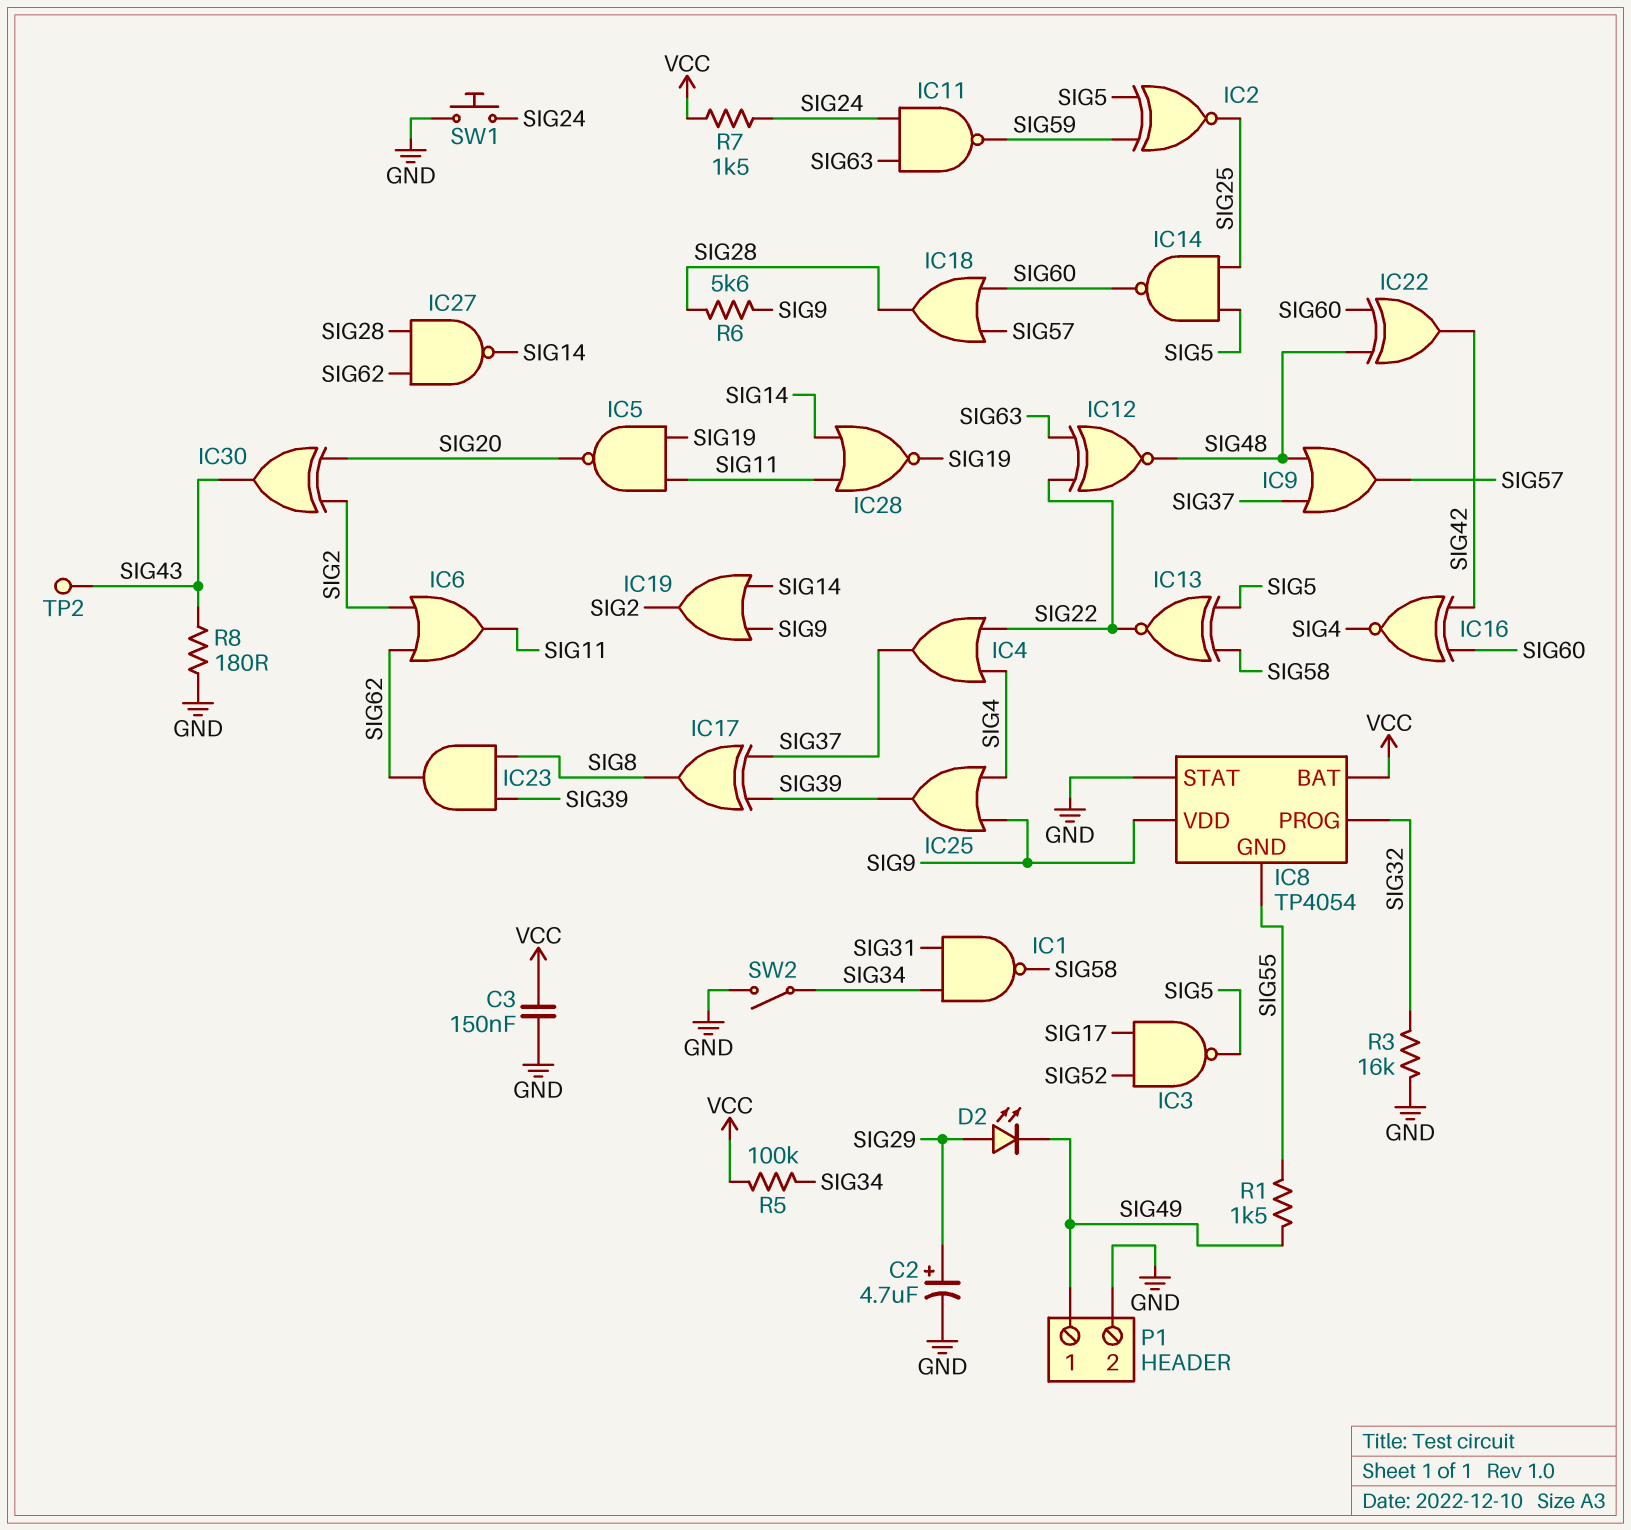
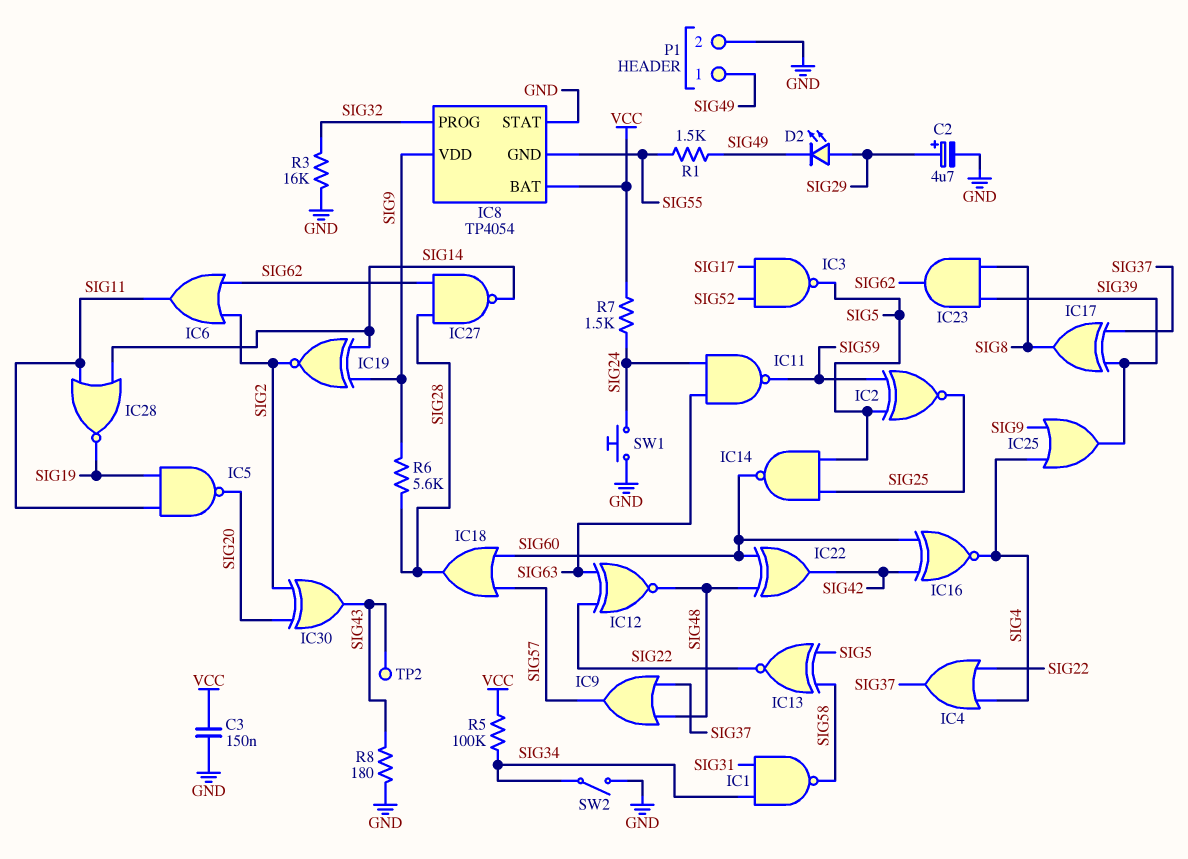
IC19: OR (in SIG9, in SIG14, out SIG2) -> XNOR (in SIG9, in SIG14, out SIG2)

